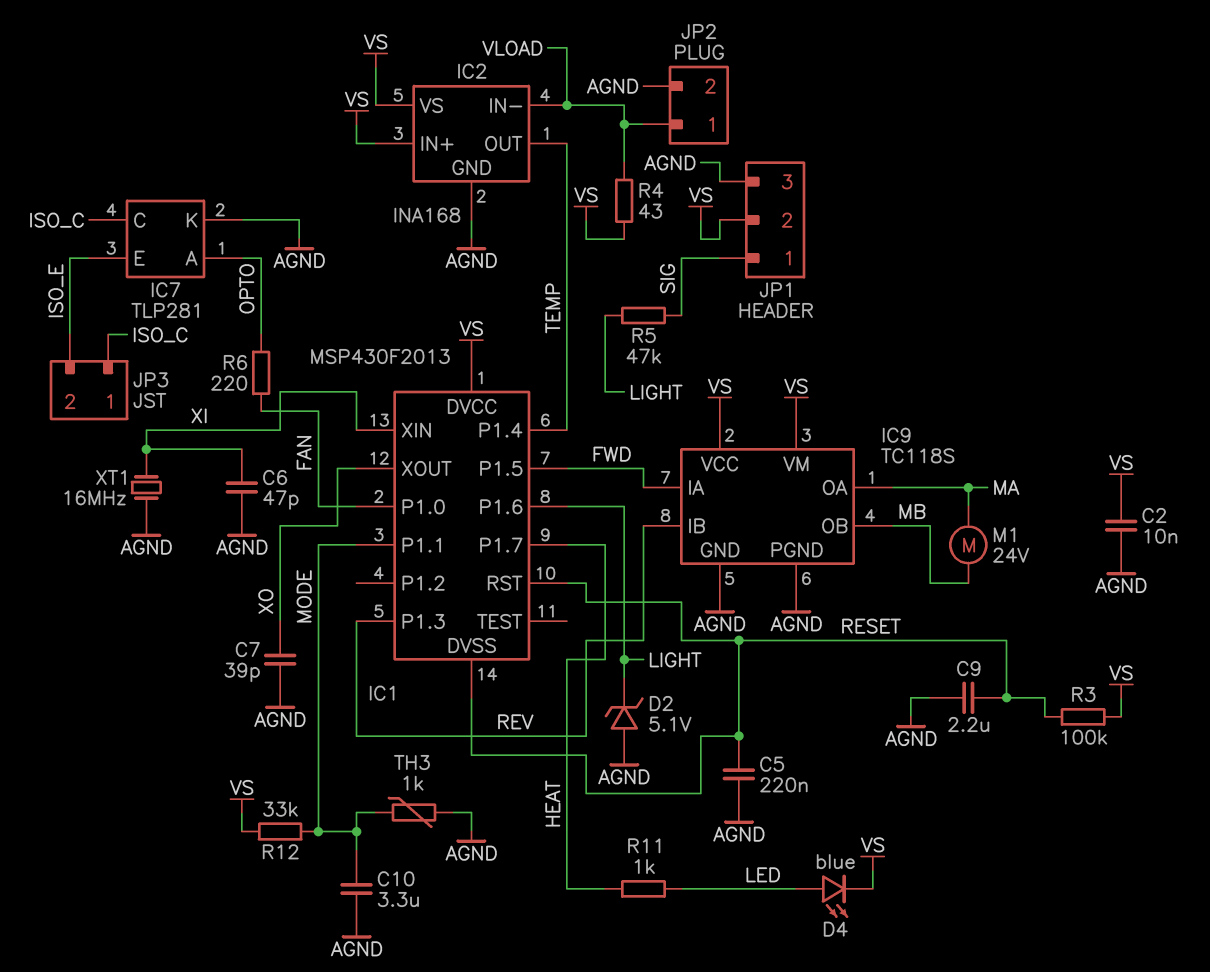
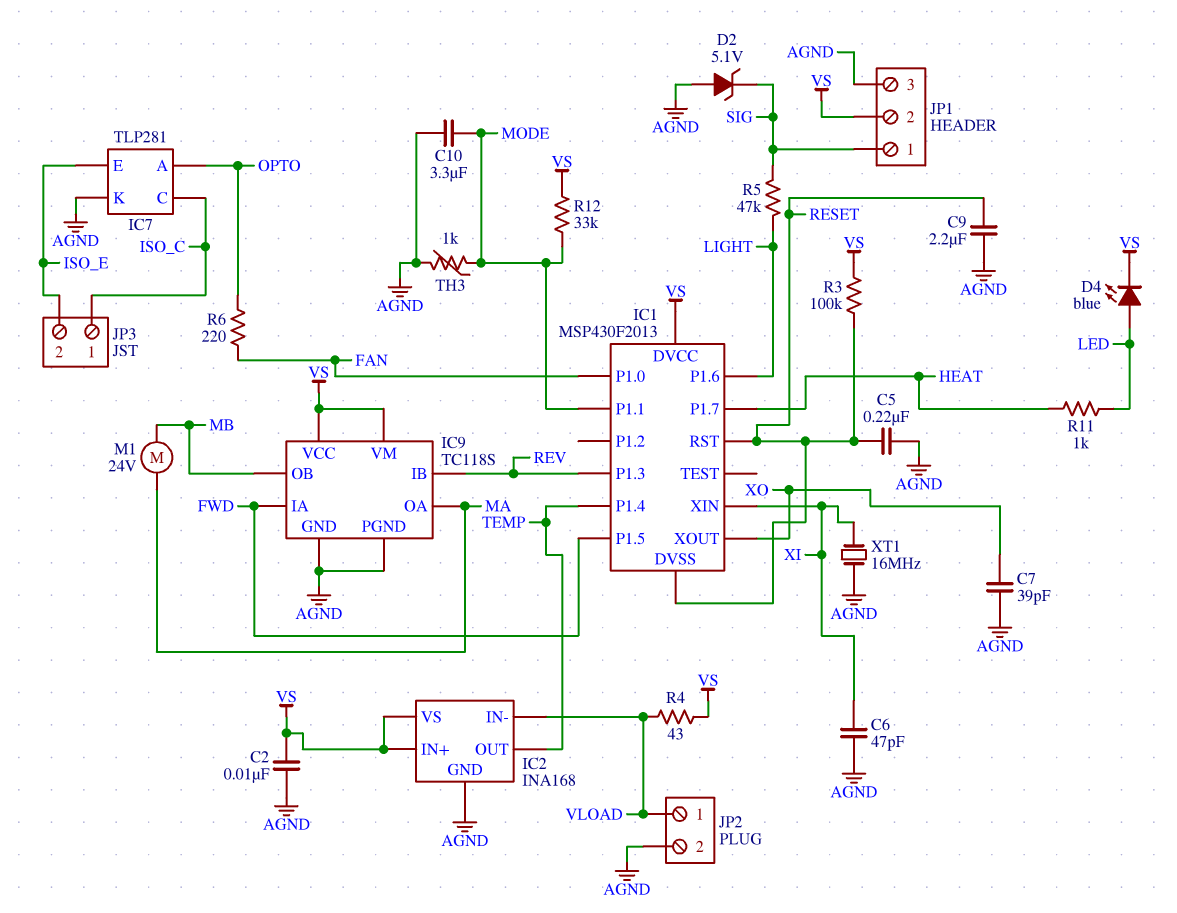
D2: zener 5.1V (A AGND, K LIGHT) -> zener 5.1V (A AGND, K SIG)

